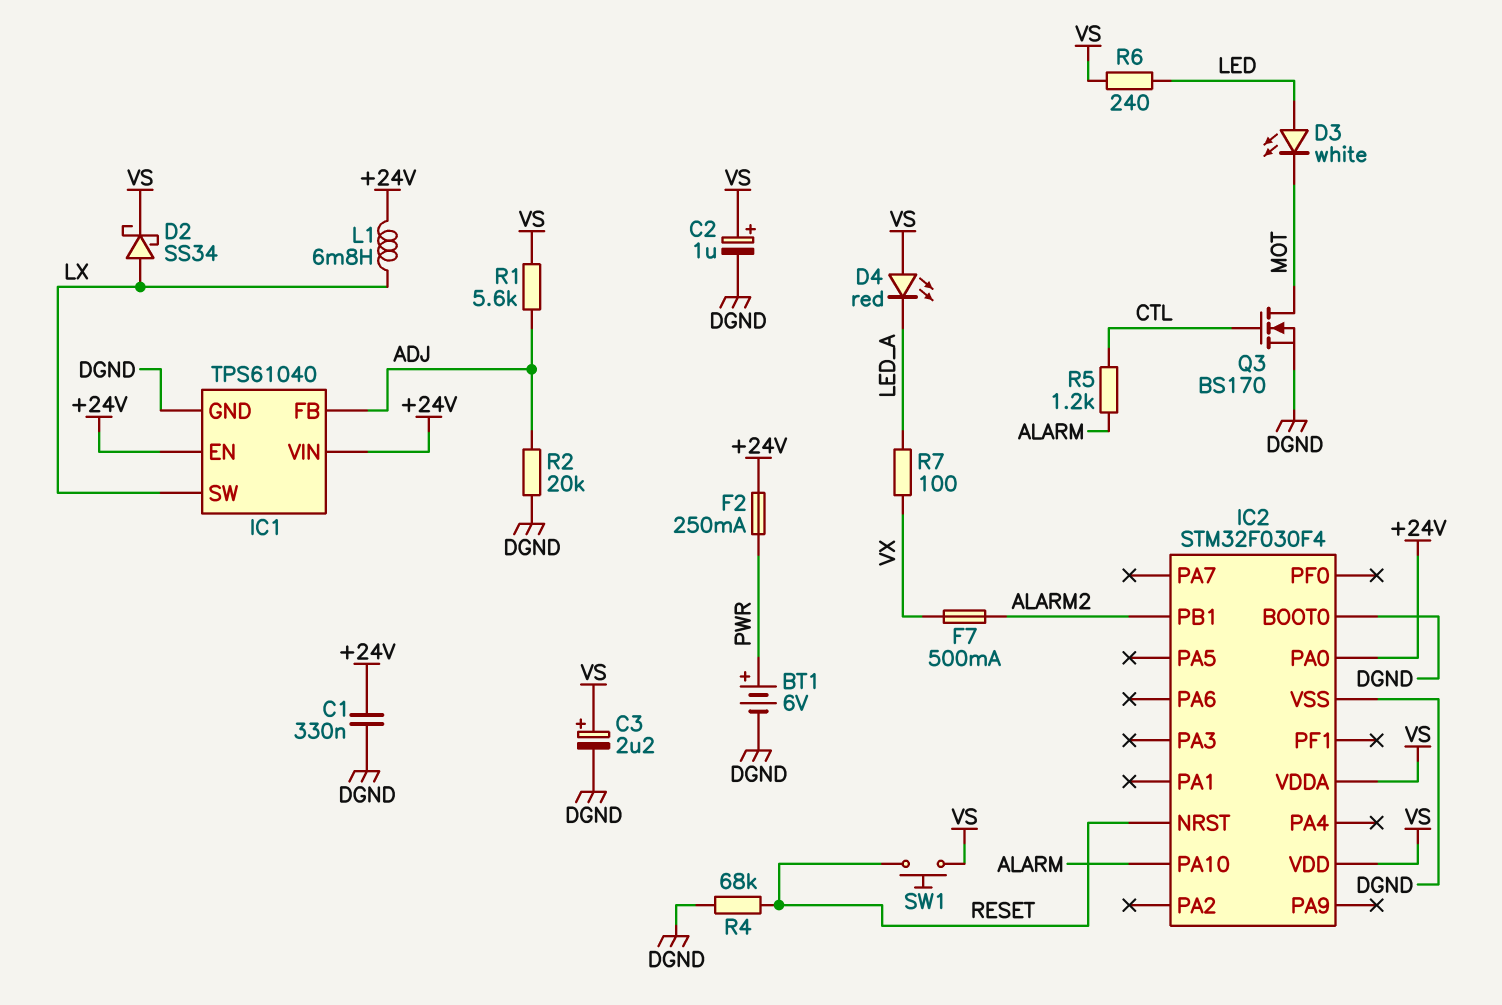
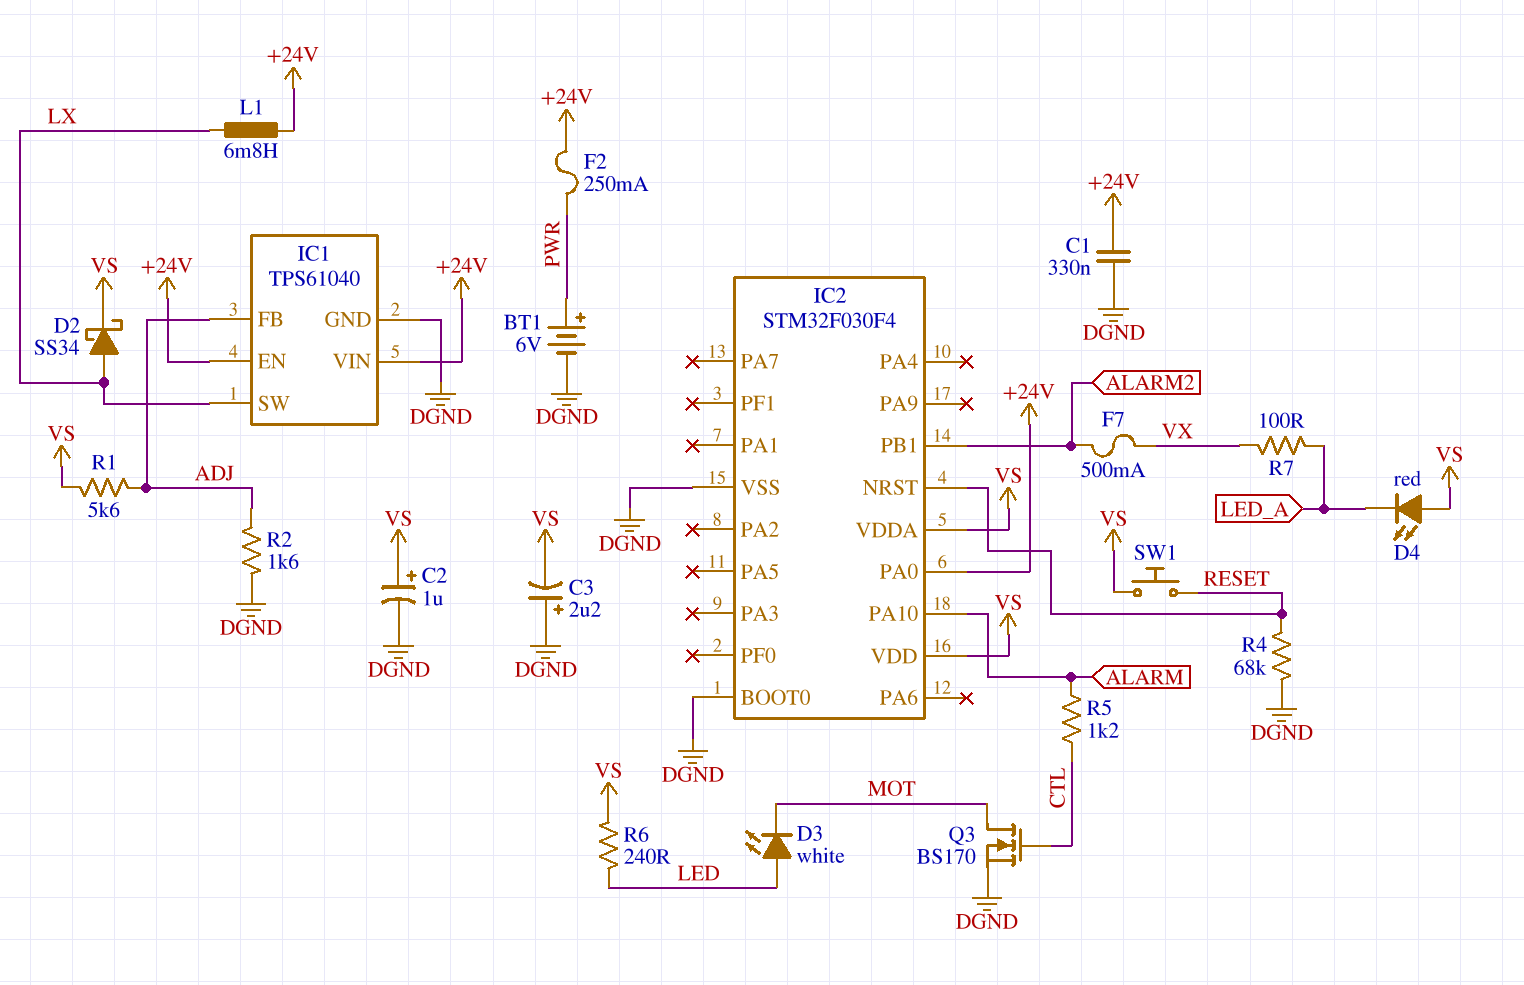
C3: 2.2uF (plus VS, minus DGND) -> 2.2uF (plus DGND, minus VS)
R2: 20k (ADJ, DGND) -> 1.6k (ADJ, DGND)

